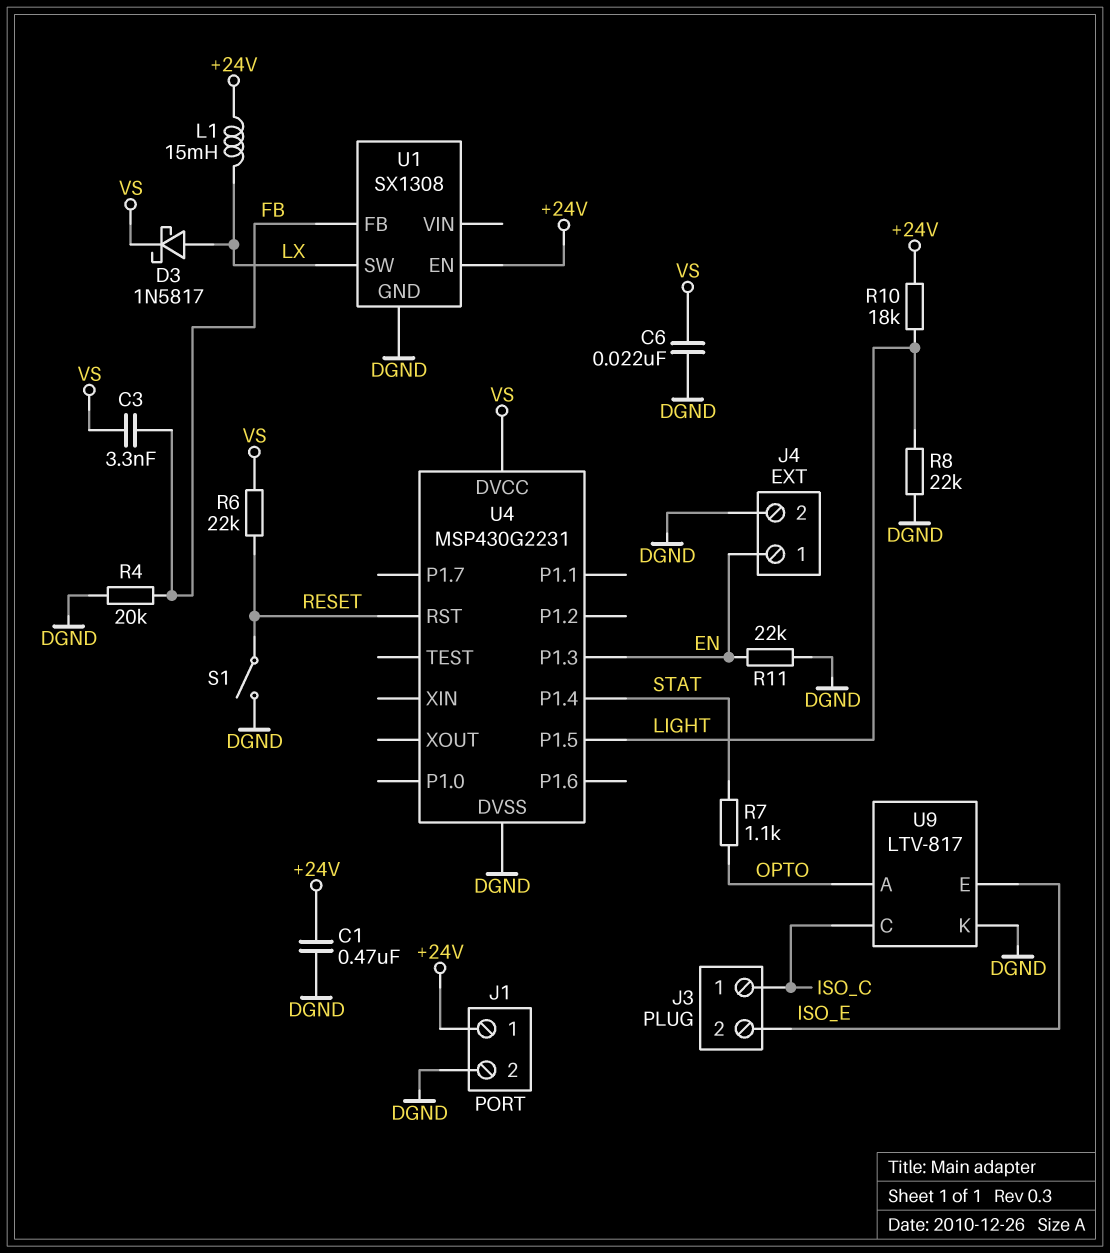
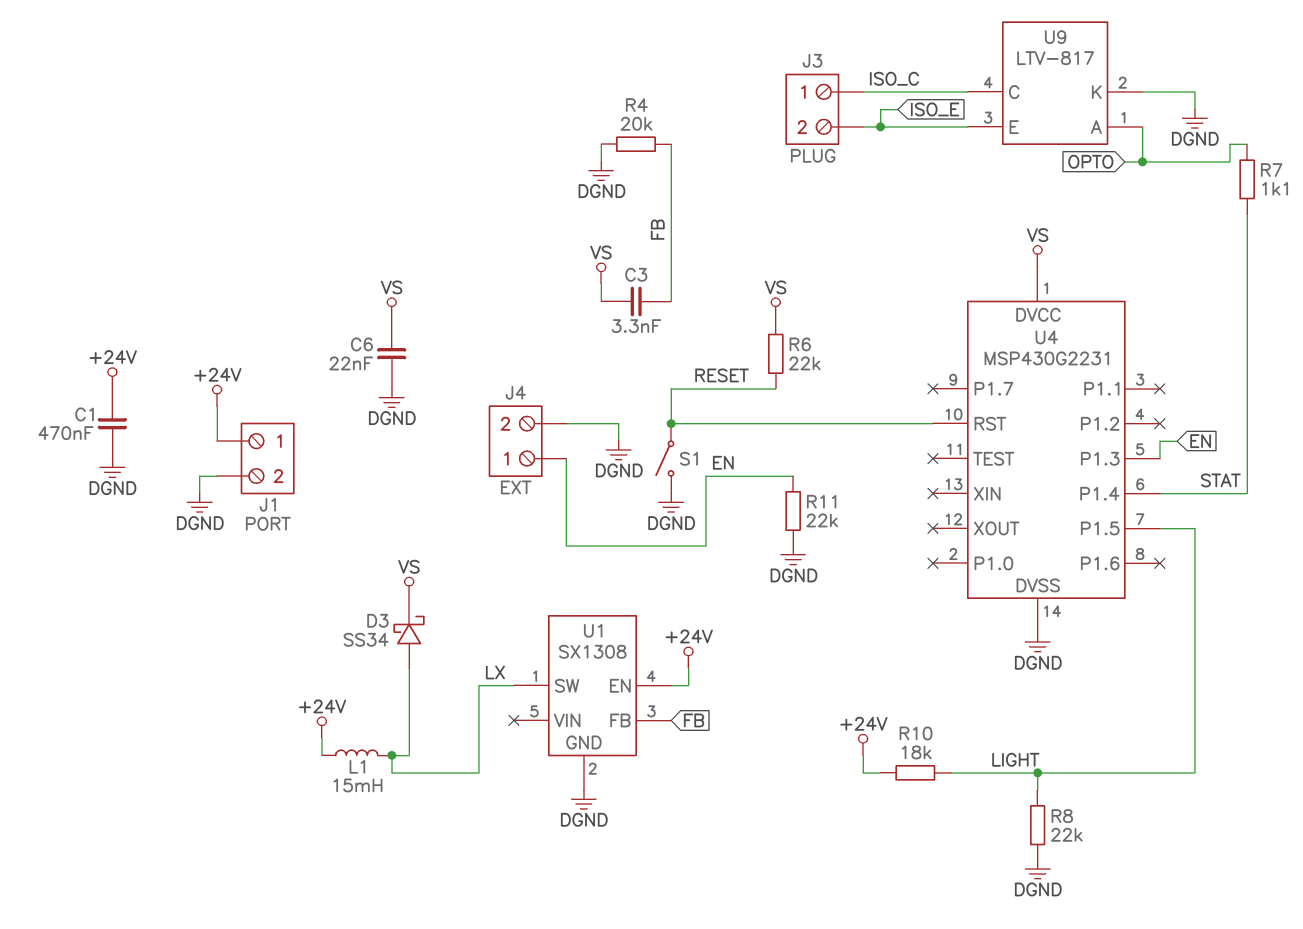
D3: schottky 1N5817 (A LX, K VS) -> schottky SS34 (A LX, K VS)

